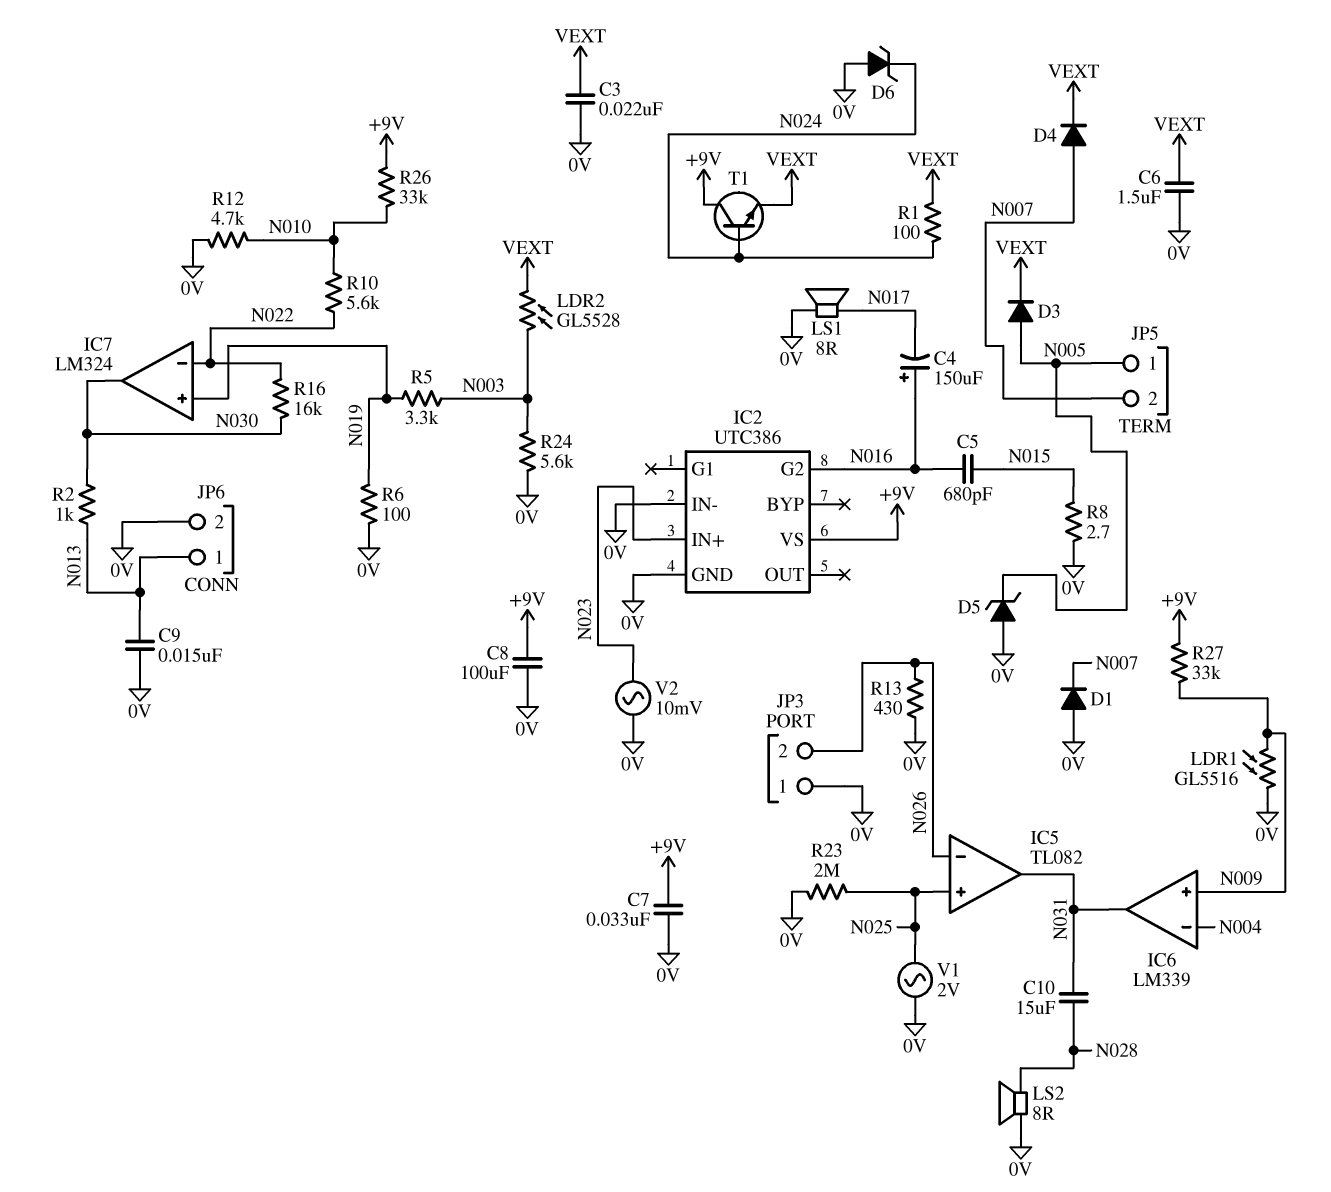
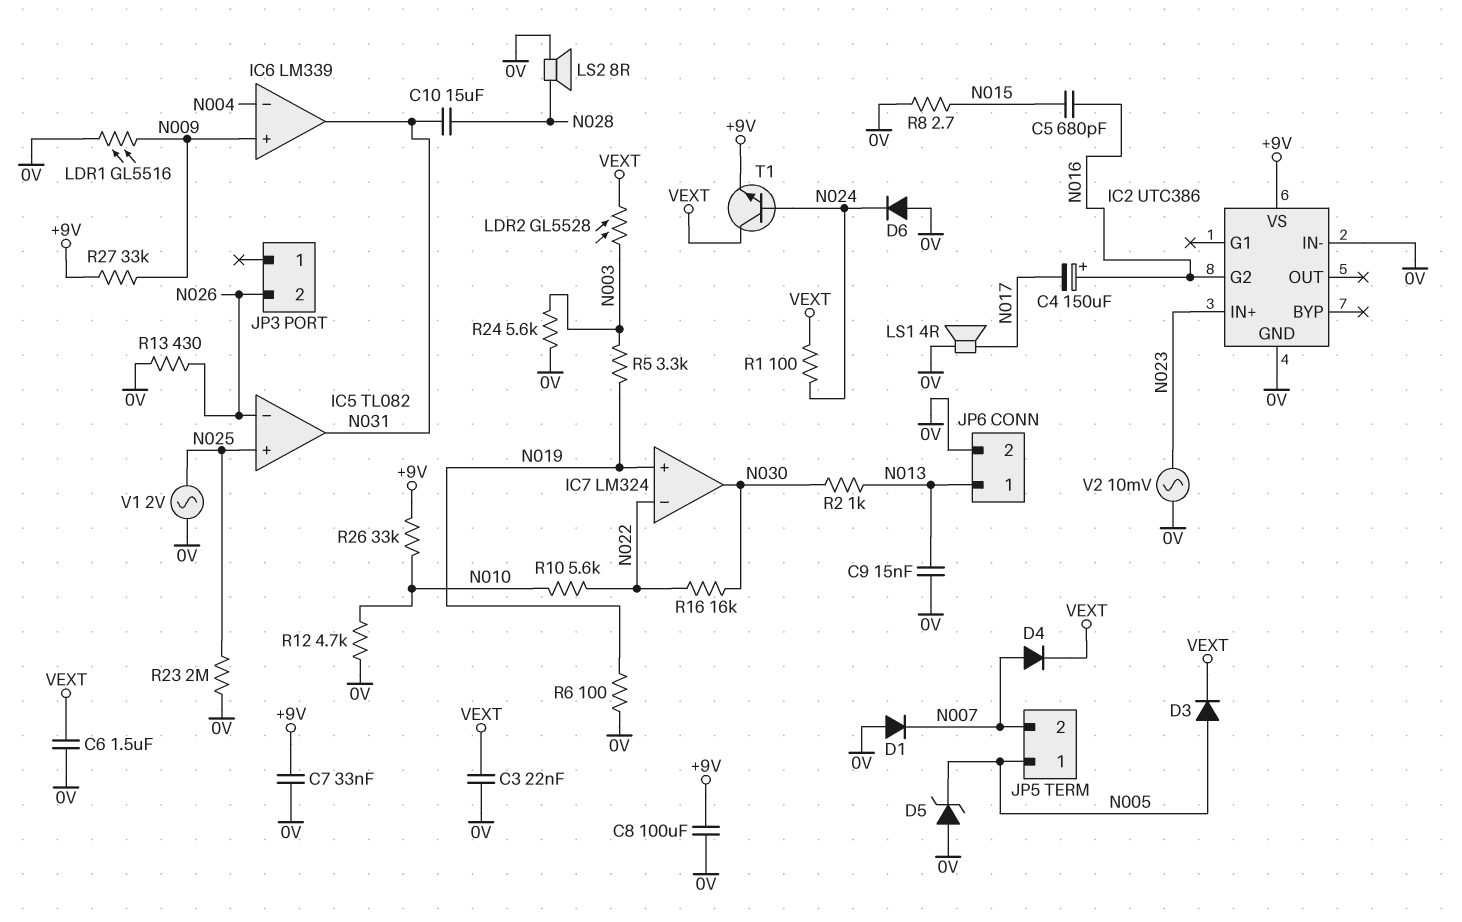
D6: zener (A 0V, K N024) -> diode (A 0V, K N024)
JP3 pin 1: 0V -> none
LS1: speaker 8R (0V, N017) -> speaker 4R (0V, N017)
T1: NPN (B N024, C +9V, E VEXT) -> NPN (B N024, C VEXT, E +9V)

